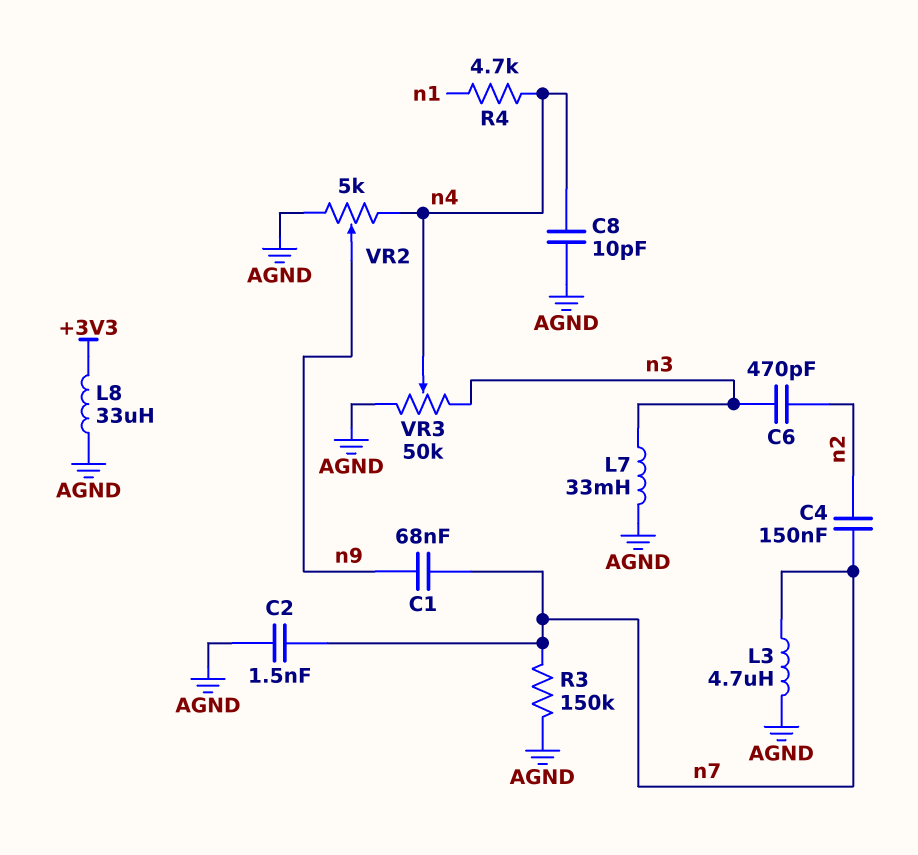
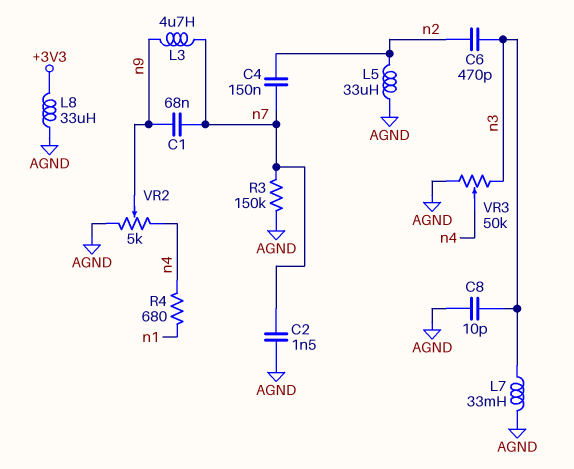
C8: 10pF (AGND, n4) -> 10pF (AGND, n3)
L3: 4.7uH (AGND, n7) -> 4.7uH (n7, n9)
L5: none -> 33uH (AGND, n2)
R4: 4.7k (n1, n4) -> 680 (n1, n4)

